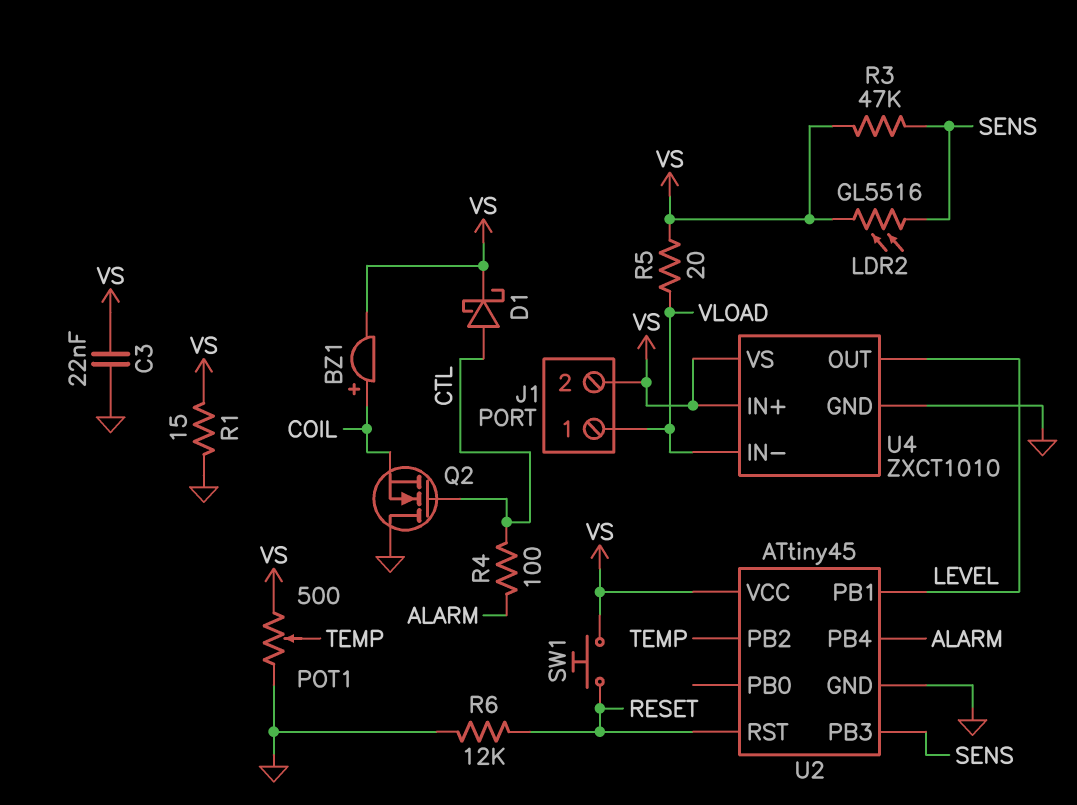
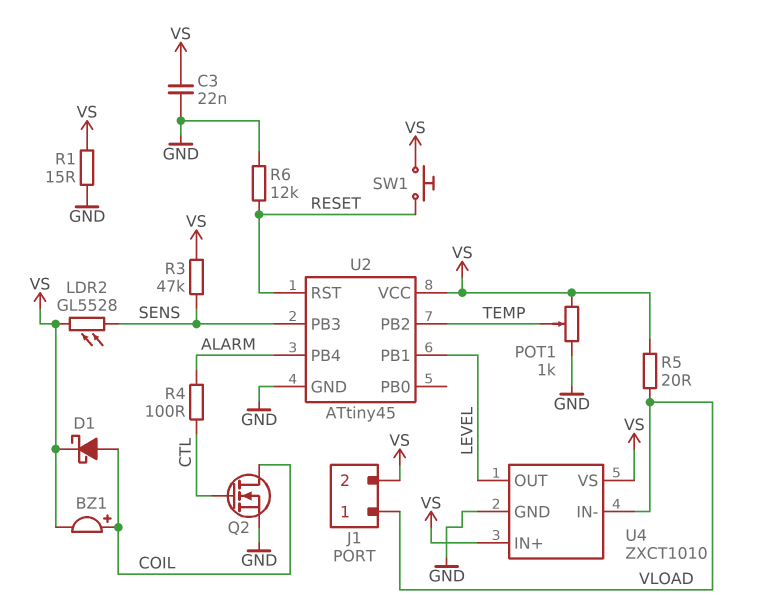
D1: schottky (A CTL, K VS) -> schottky (A COIL, K VS)
LDR2: GL5516 (SENS, VS) -> GL5528 (SENS, VS)
POT1: 500 (GND, VS, wiper TEMP) -> 1k (GND, VS, wiper TEMP)
Q2: NMOS (G CTL, D GND, S COIL) -> NMOS (G CTL, D COIL, S GND)

